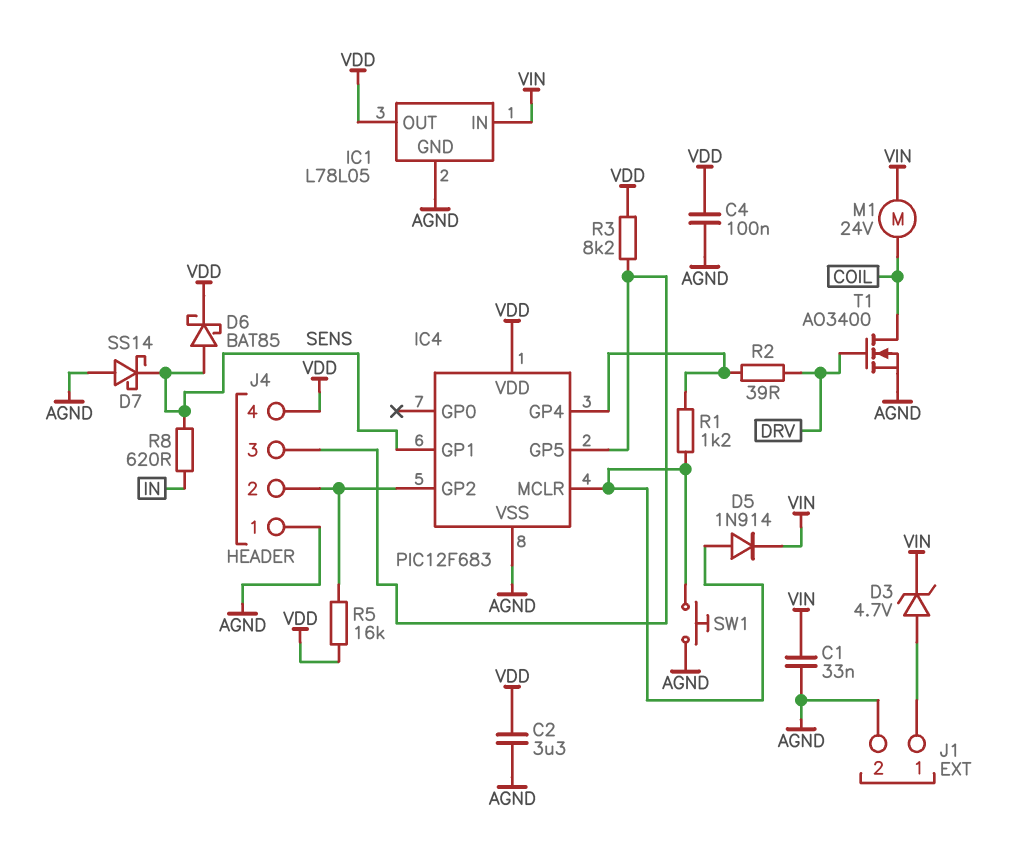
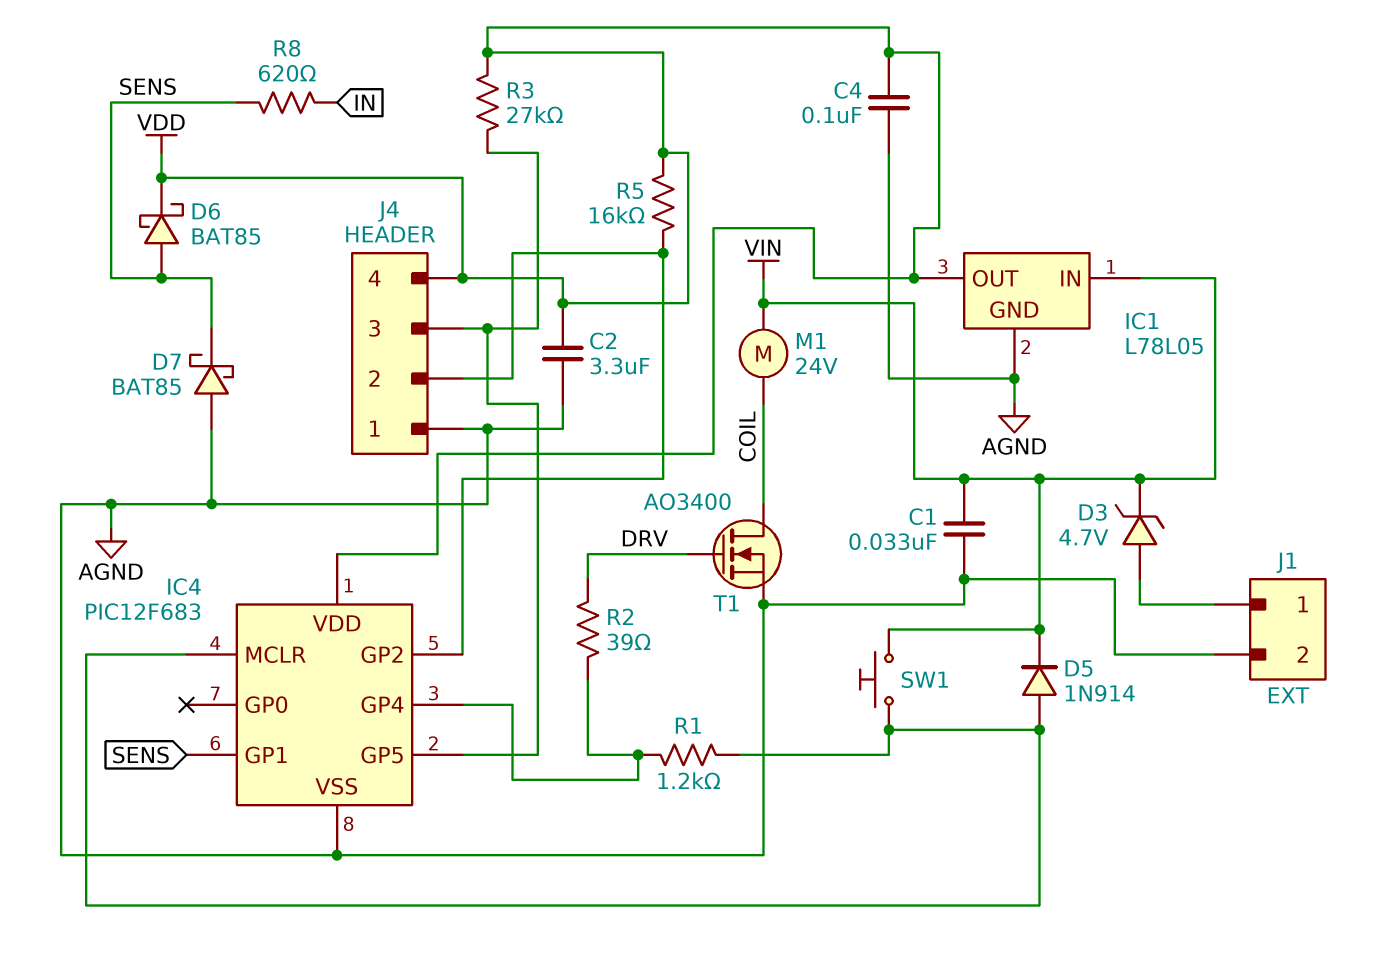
D7: schottky SS14 (A AGND, K SENS) -> schottky BAT85 (A AGND, K SENS)
R3: 8.2k (IC4/GP5, VDD) -> 27k (IC4/GP5, VDD)
SW1: button (AGND, IC4/MCLR) -> button (IC4/MCLR, VIN)

